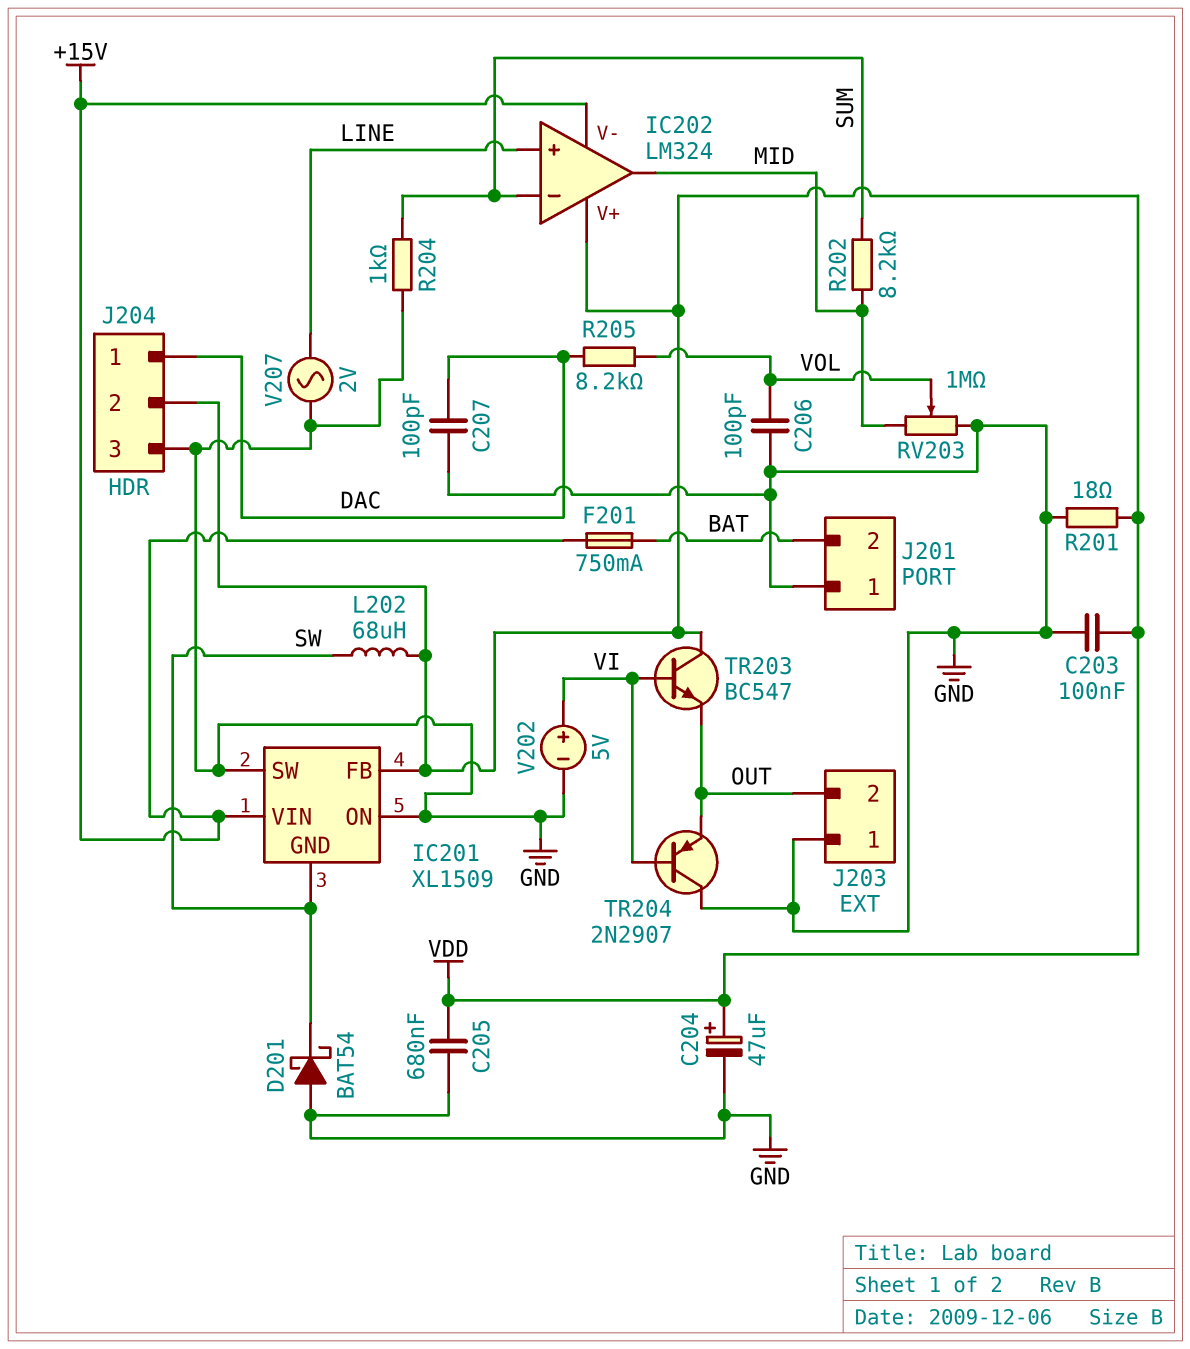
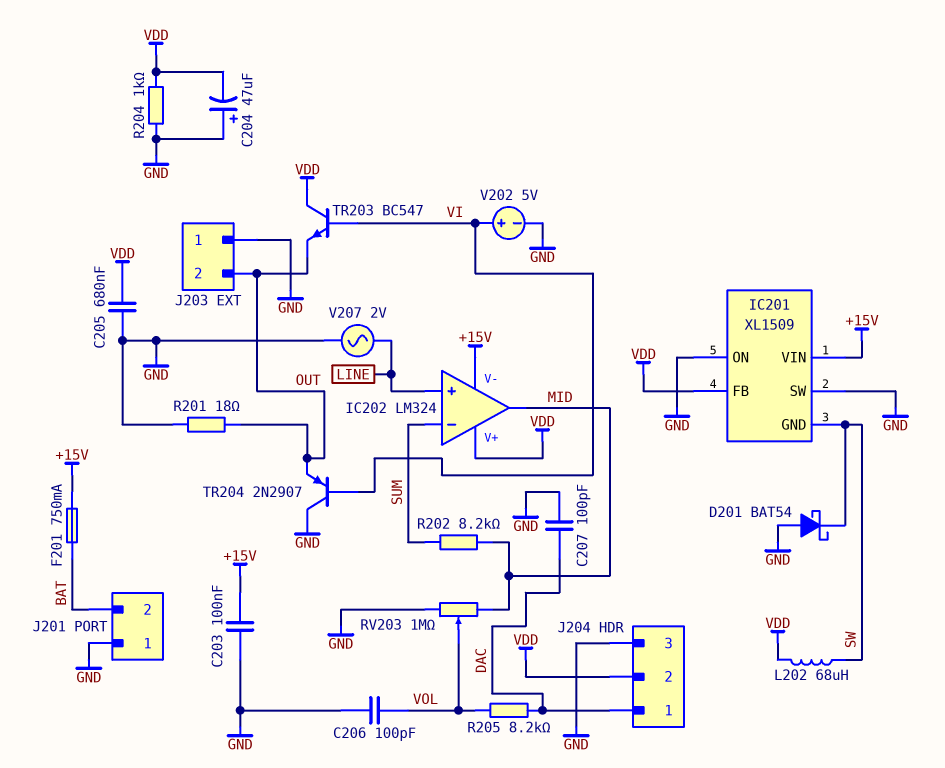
C203: 100nF (GND, VDD) -> 100nF (+15V, GND)
C204: 47uF (plus VDD, minus GND) -> 47uF (plus GND, minus VDD)
R201: 18 (GND, VDD) -> 18 (GND, OUT)
R204: 1k (GND, SUM) -> 1k (GND, VDD)

